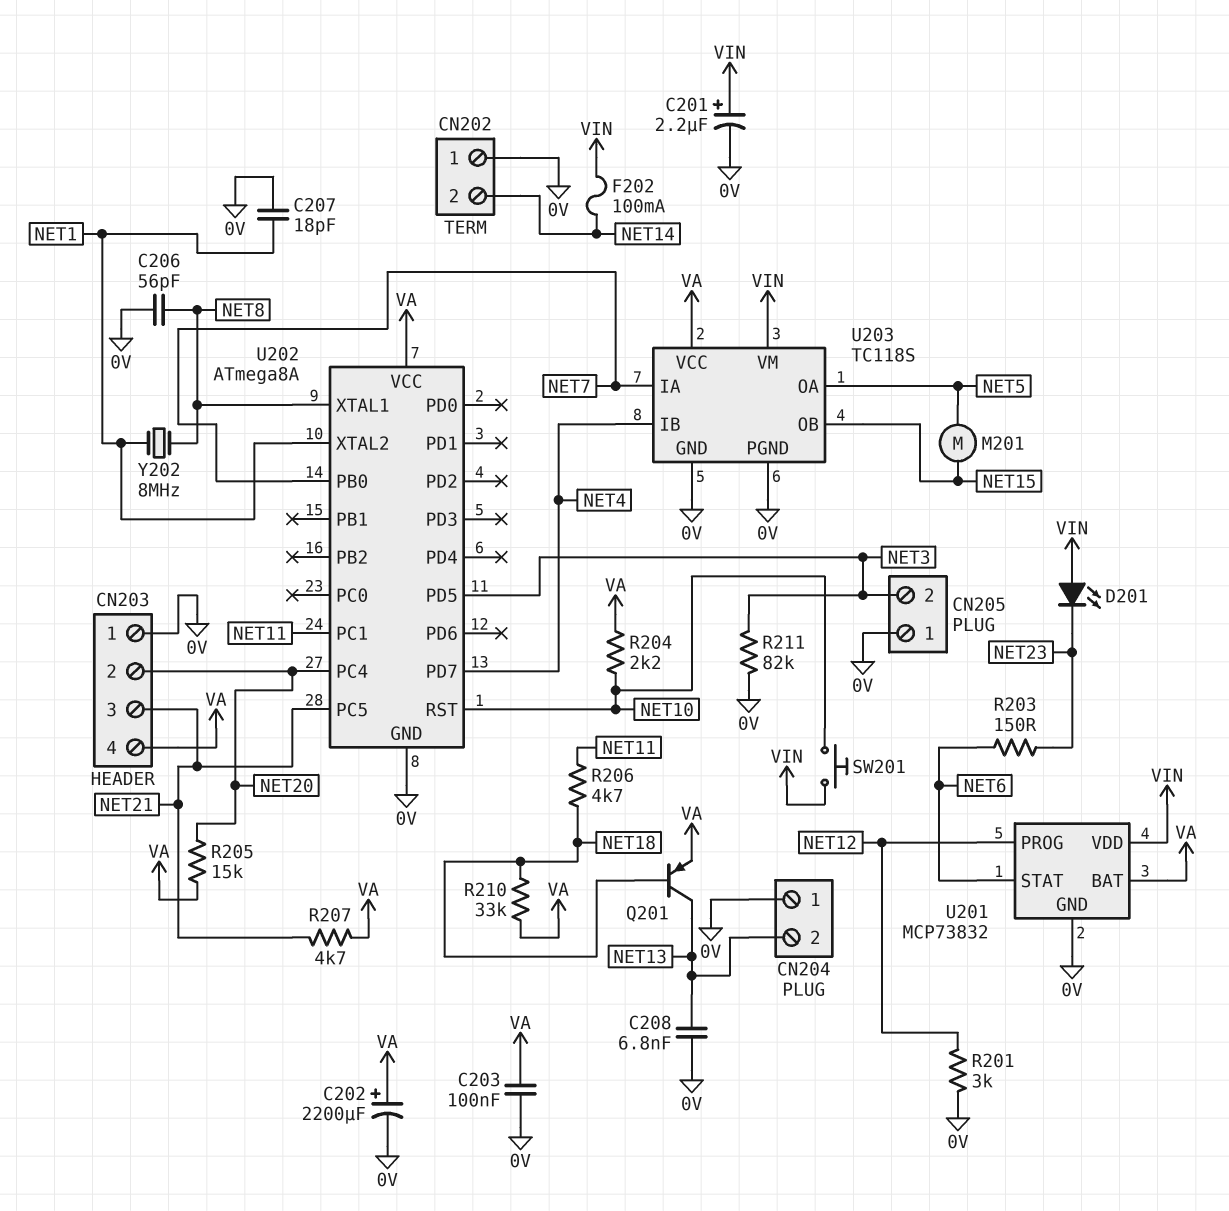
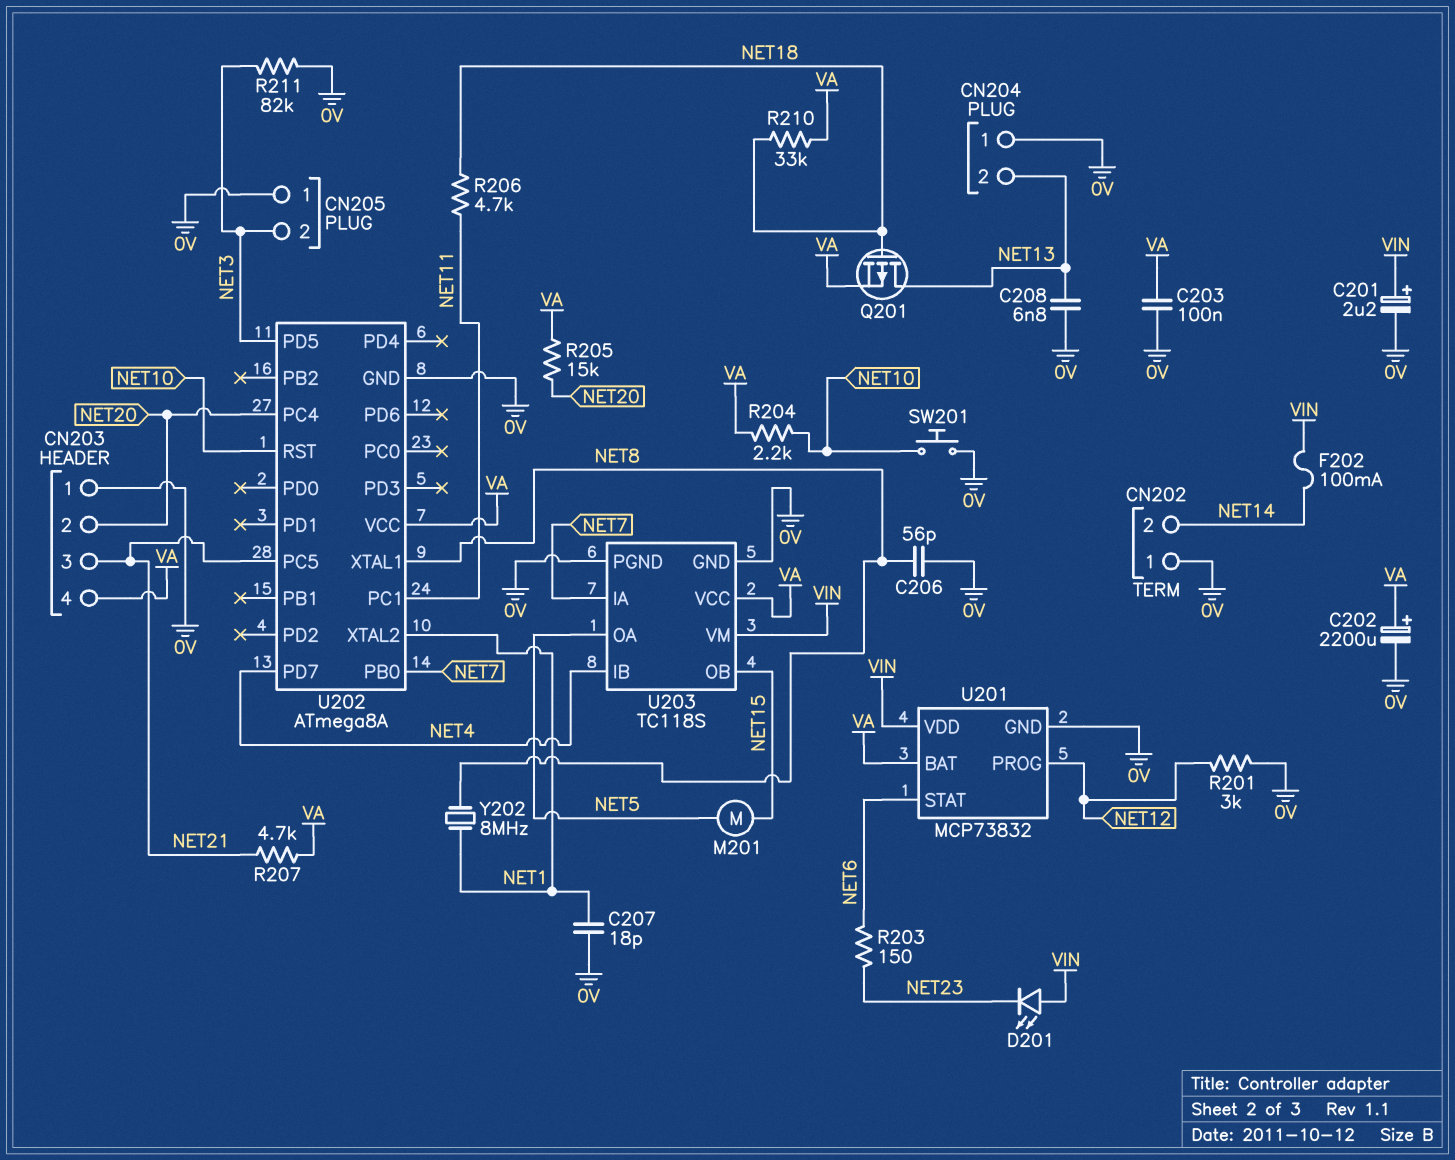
Q201: PNP (B NET18, C NET13, E VA) -> PMOS (G NET18, D NET13, S VA)
SW201: button (NET10, VIN) -> button (0V, NET10)

